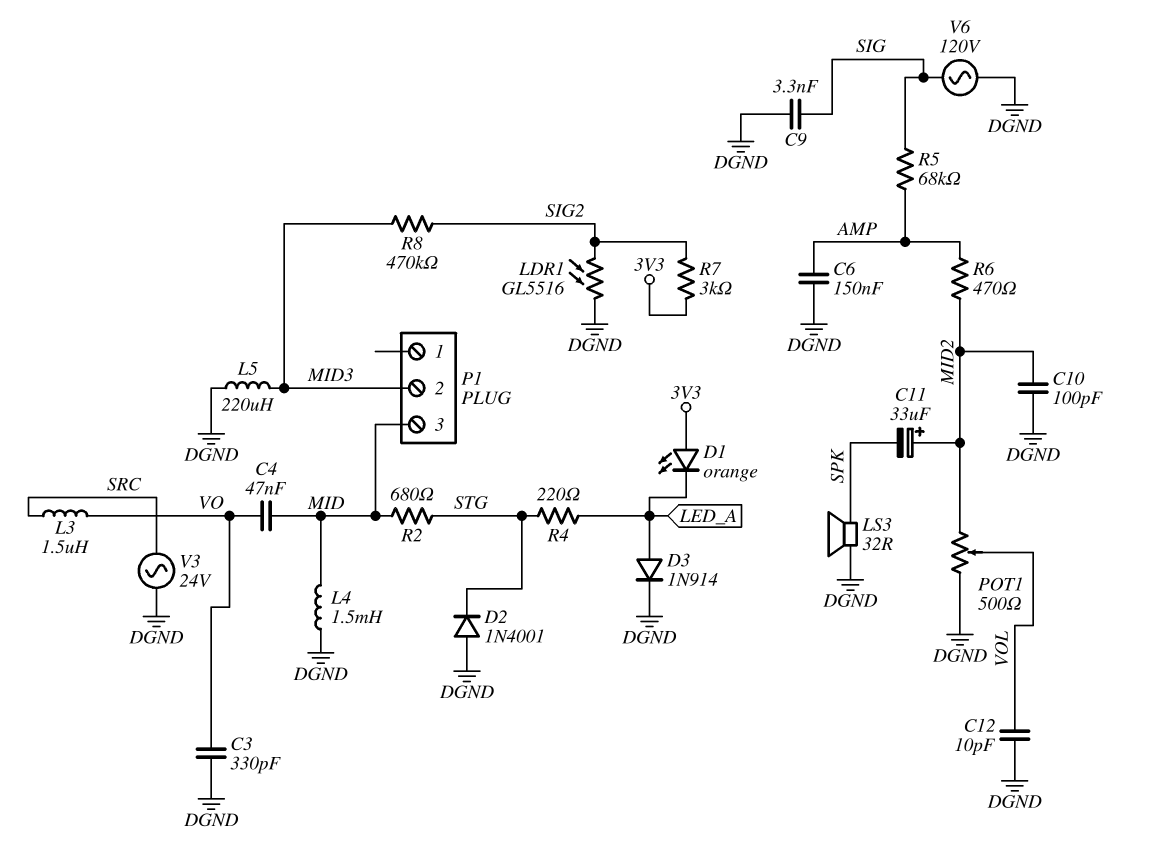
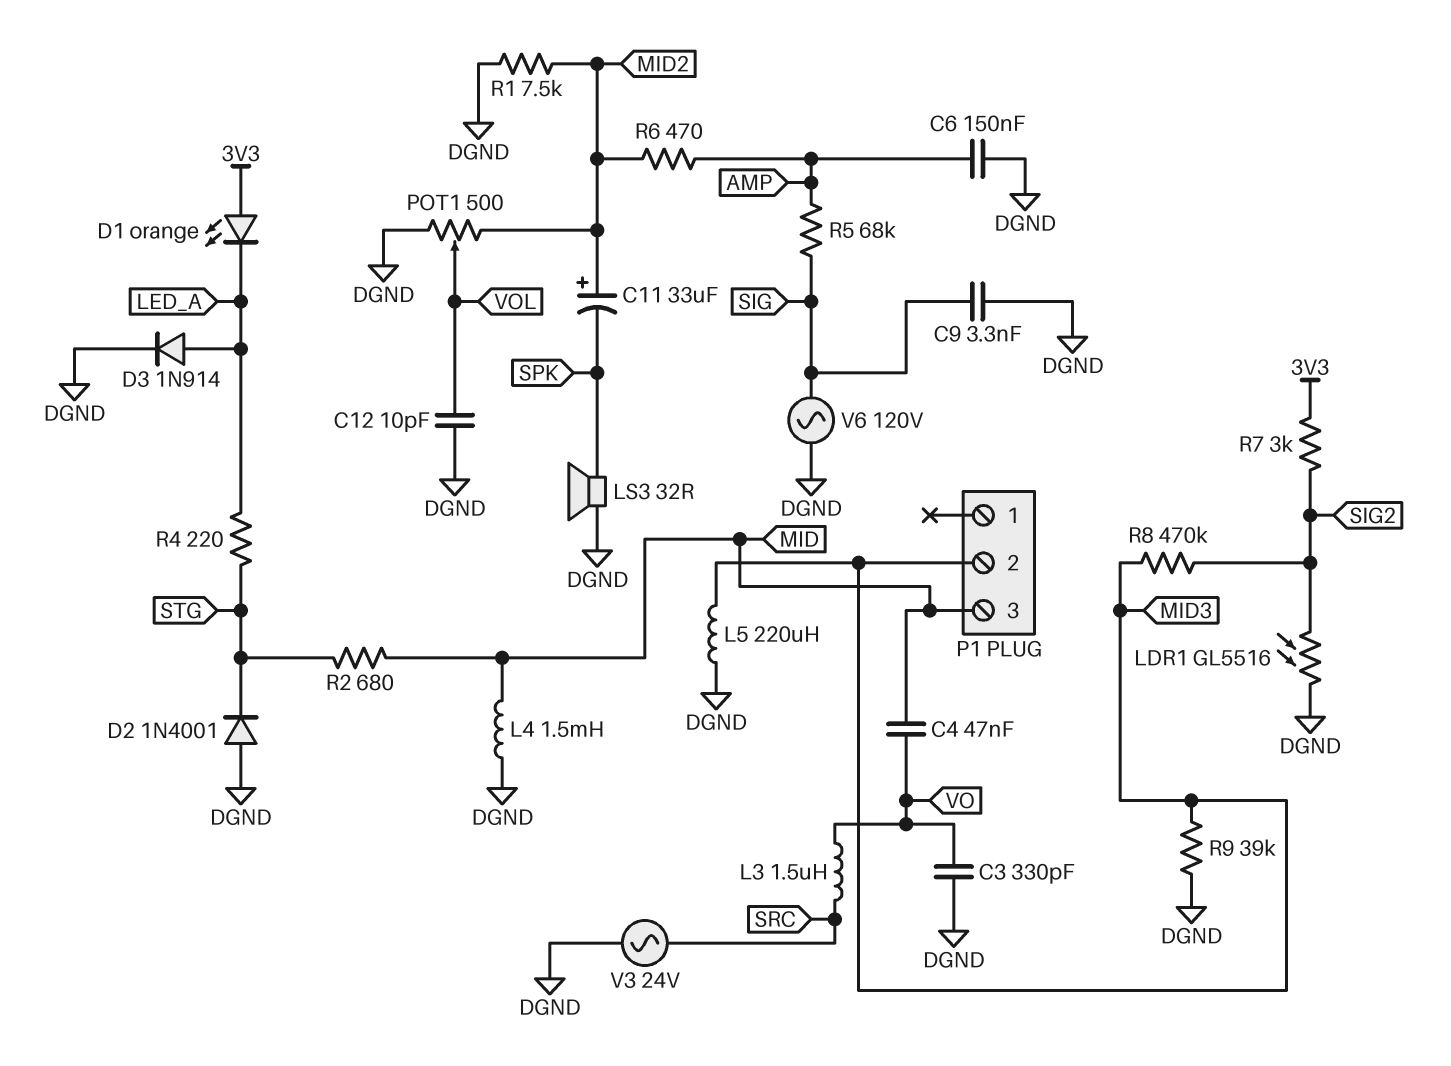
C10: 100pF (DGND, MID2) -> none
R1: none -> 7.5k (DGND, MID2)
R9: none -> 39k (DGND, MID3)

